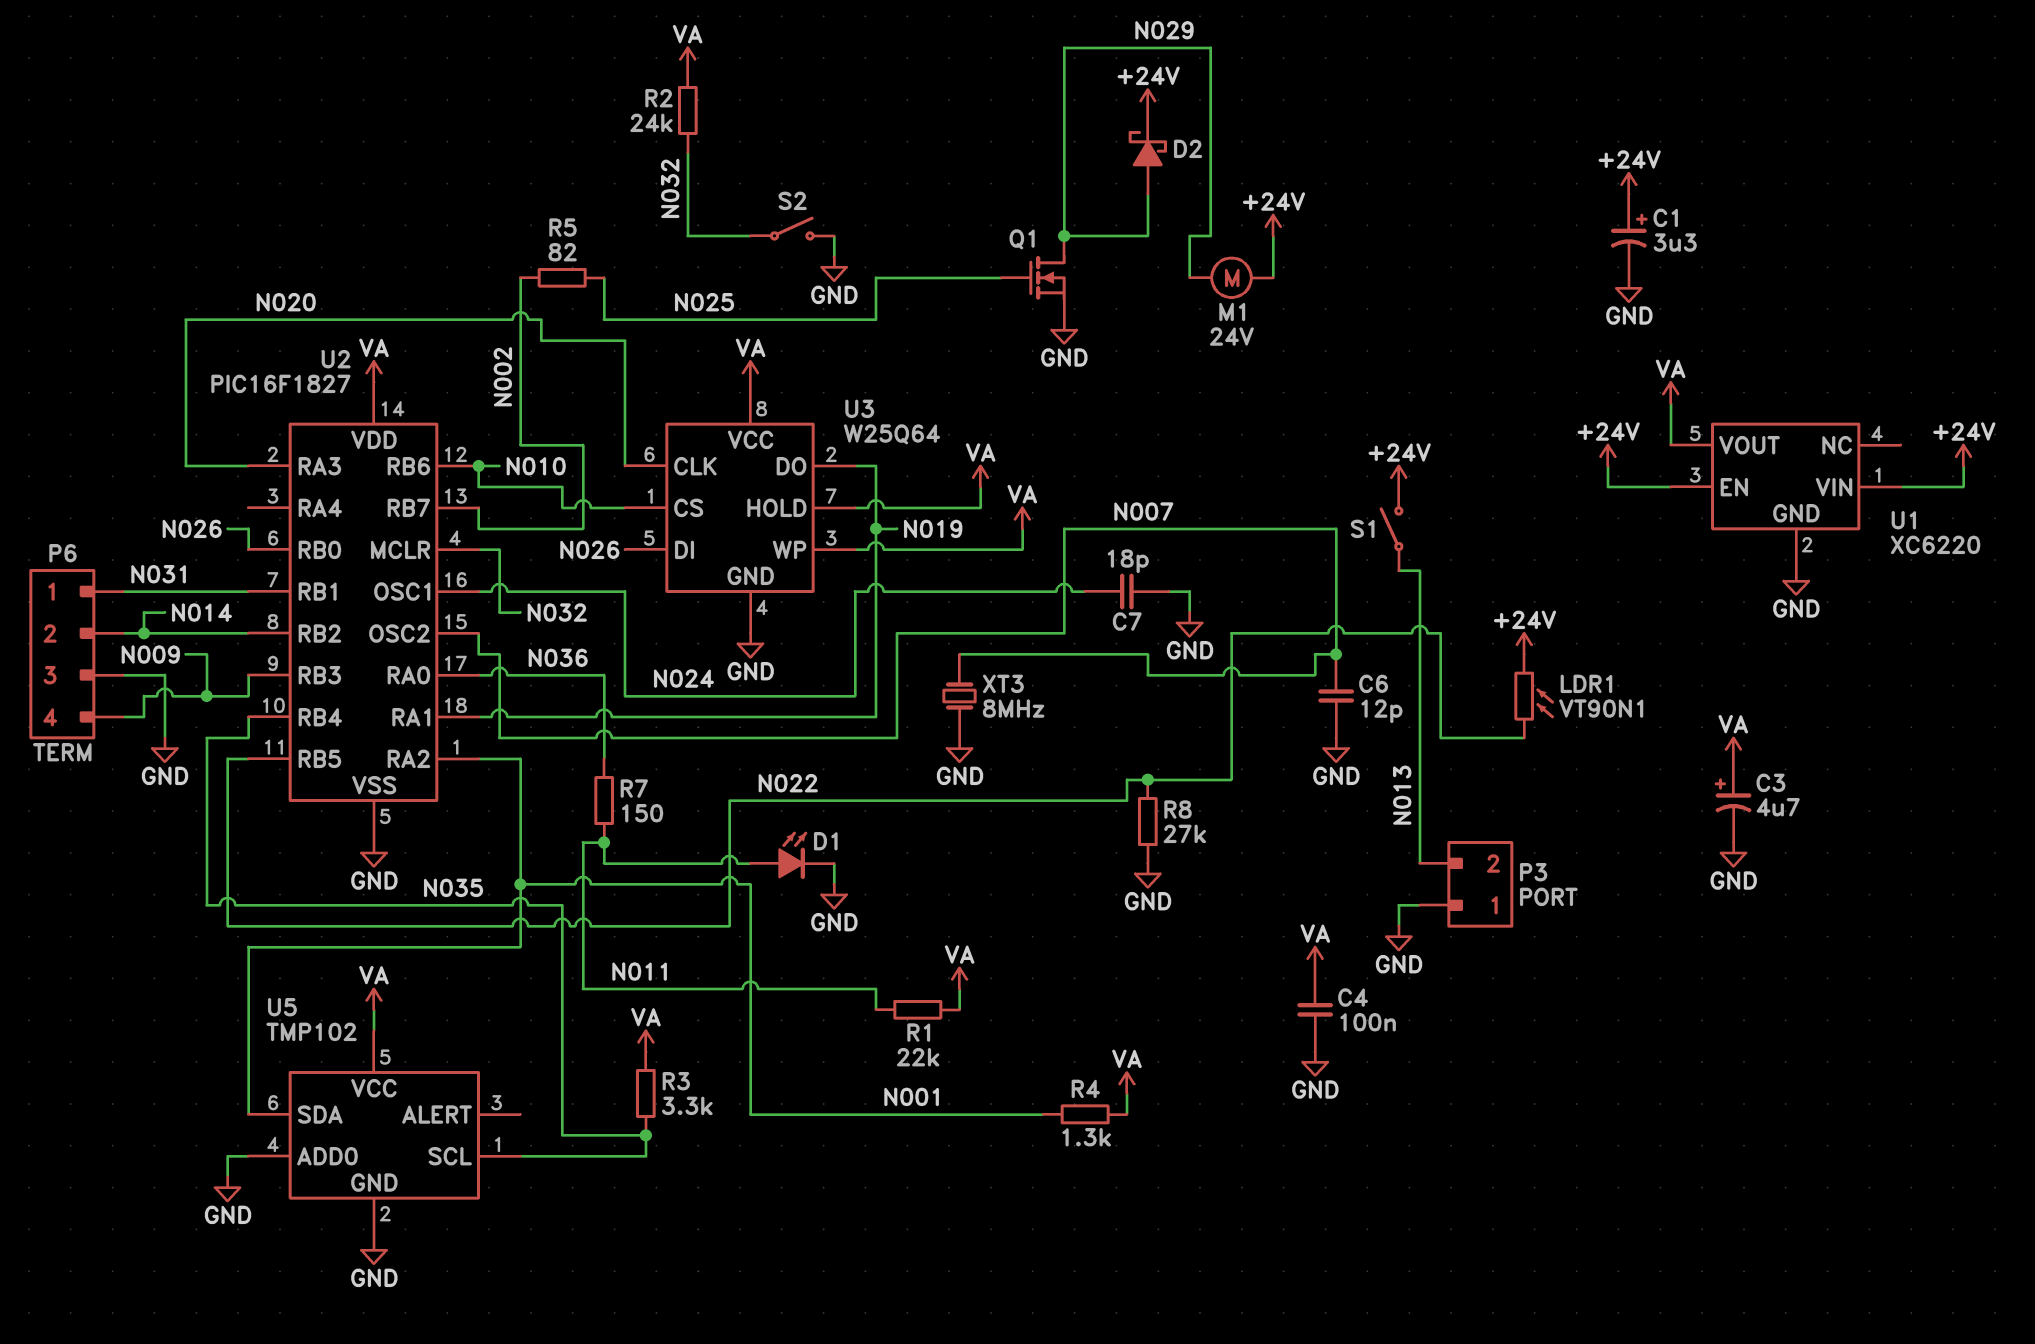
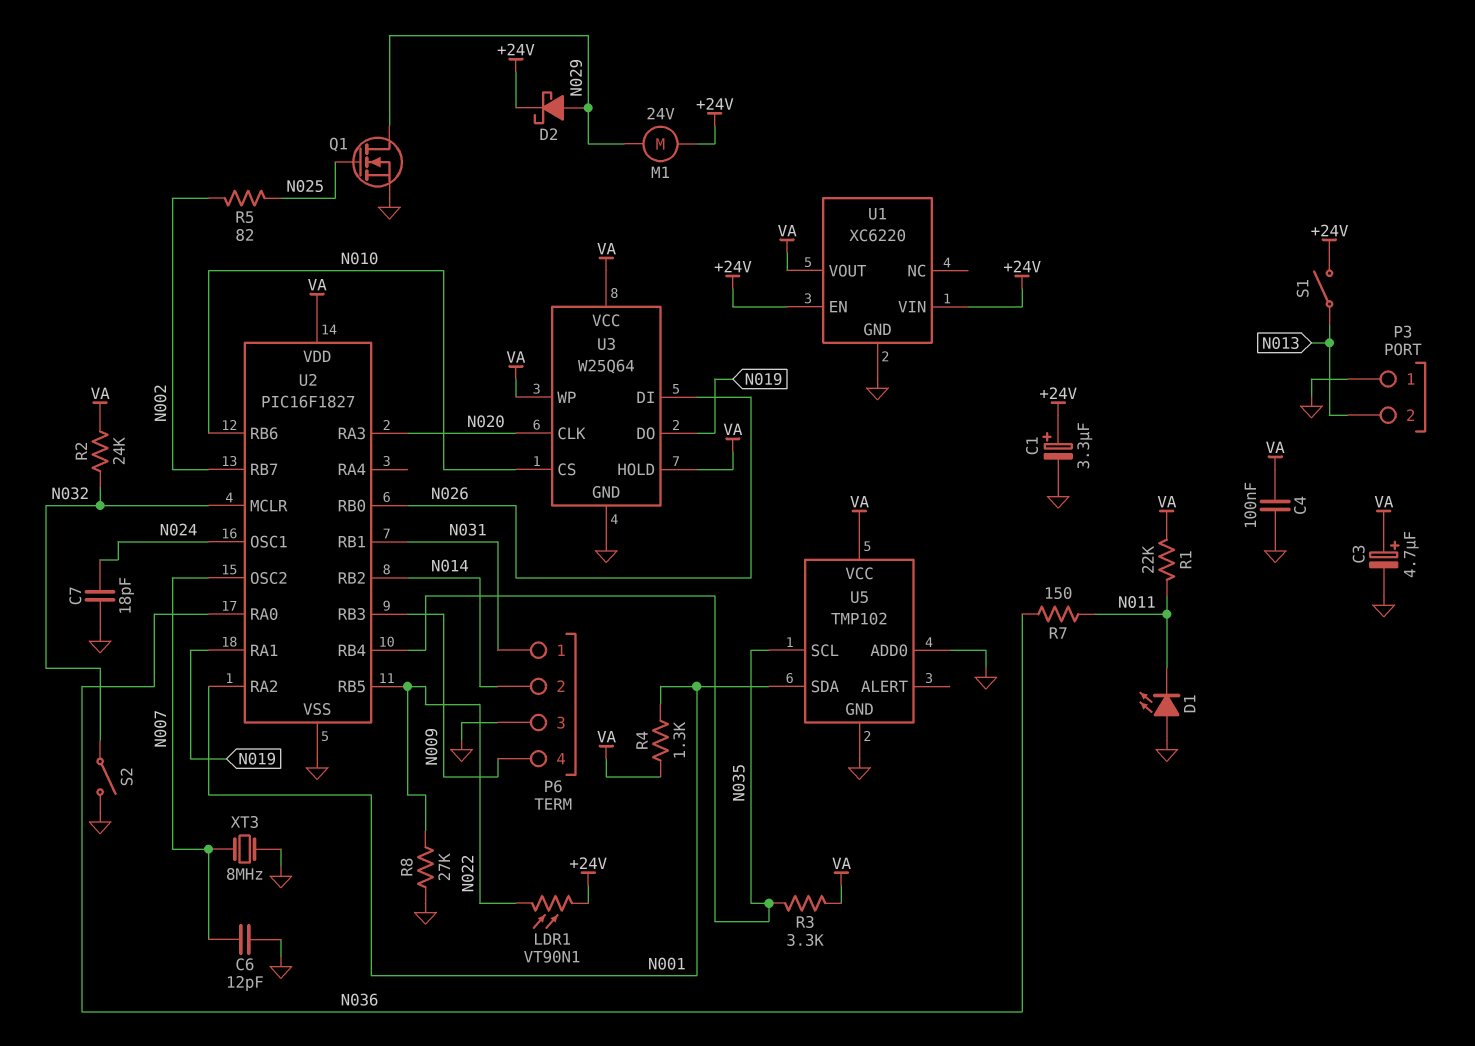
D1: LED (A N011, K GND) -> LED (A GND, K N011)

